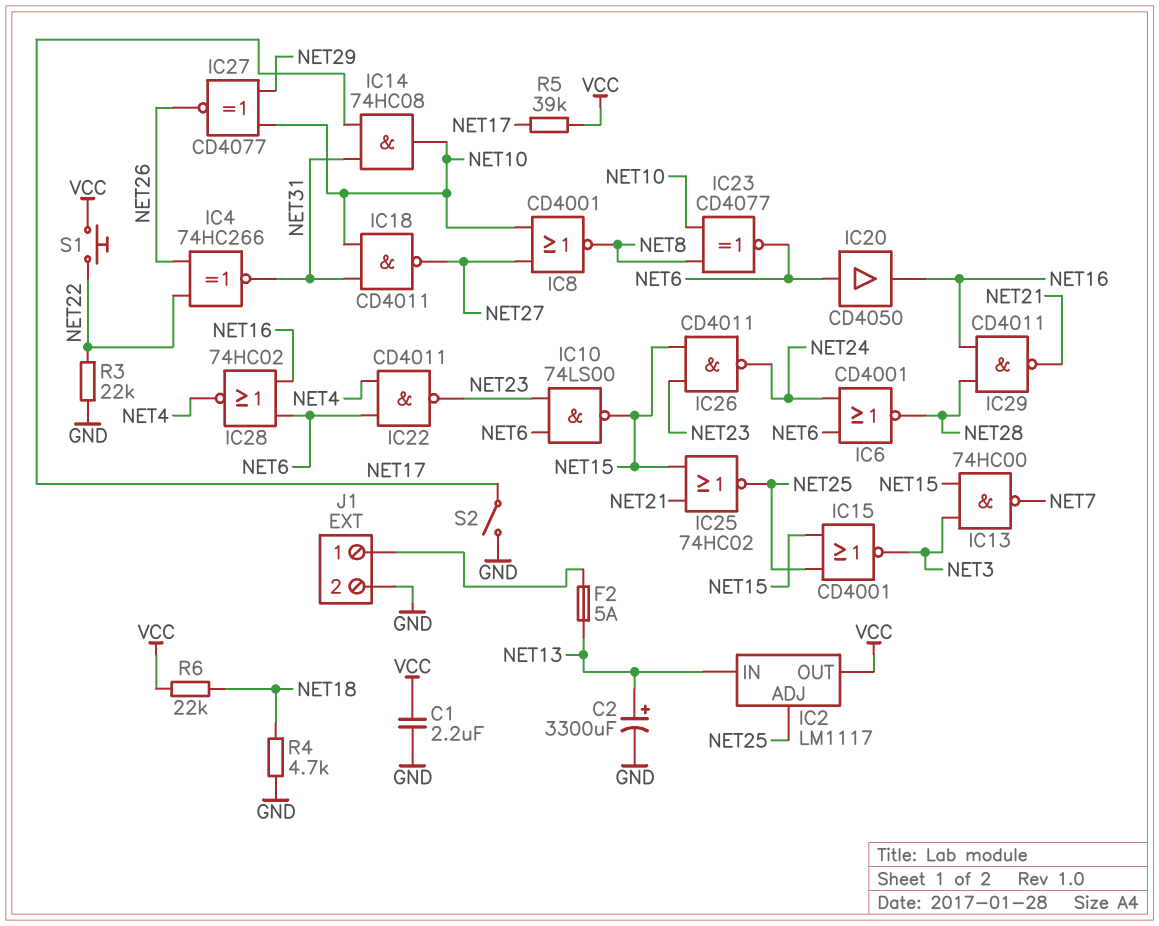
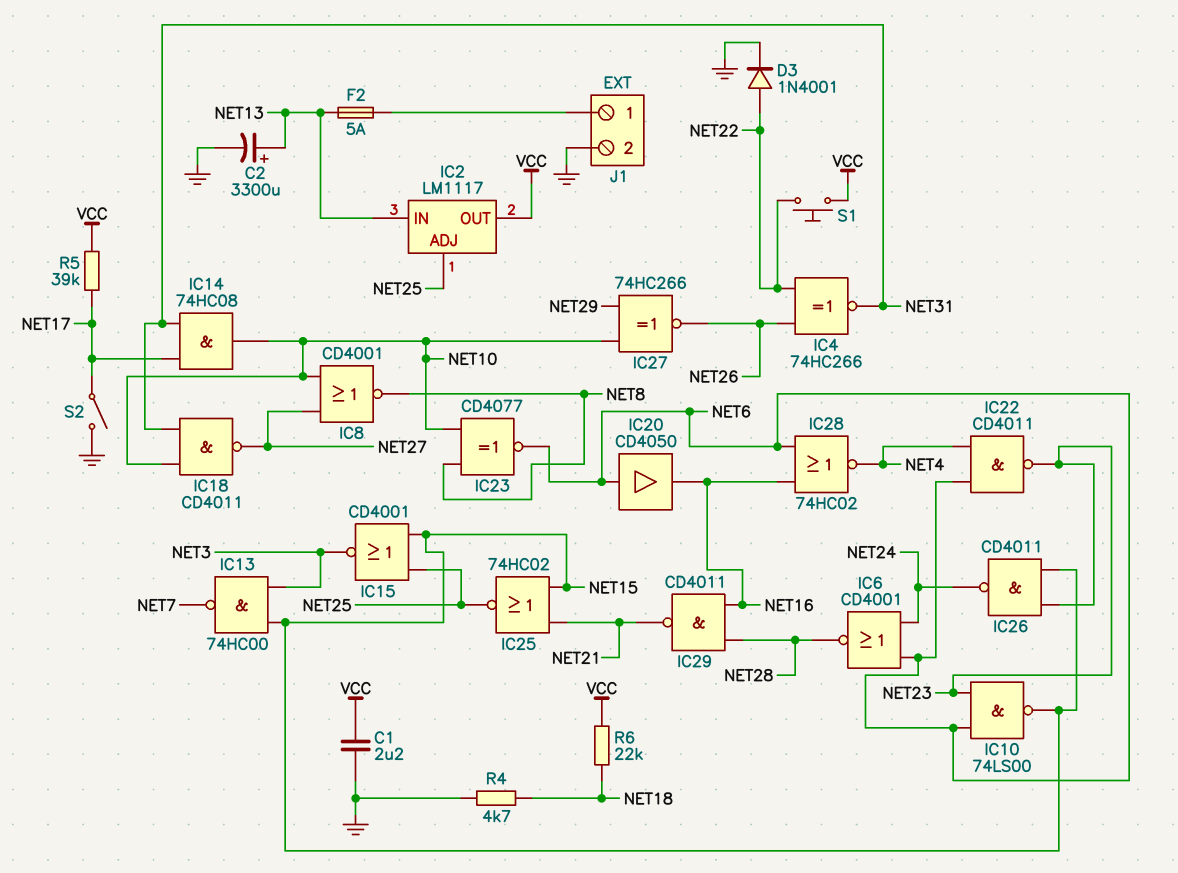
D3: none -> diode 1N4001 (A NET22, K GND)
IC27: XNOR CD4077 (in NET10, in NET29, out NET26) -> XNOR 74HC266 (in NET10, in NET29, out NET26)
R3: 22k (GND, NET22) -> none

